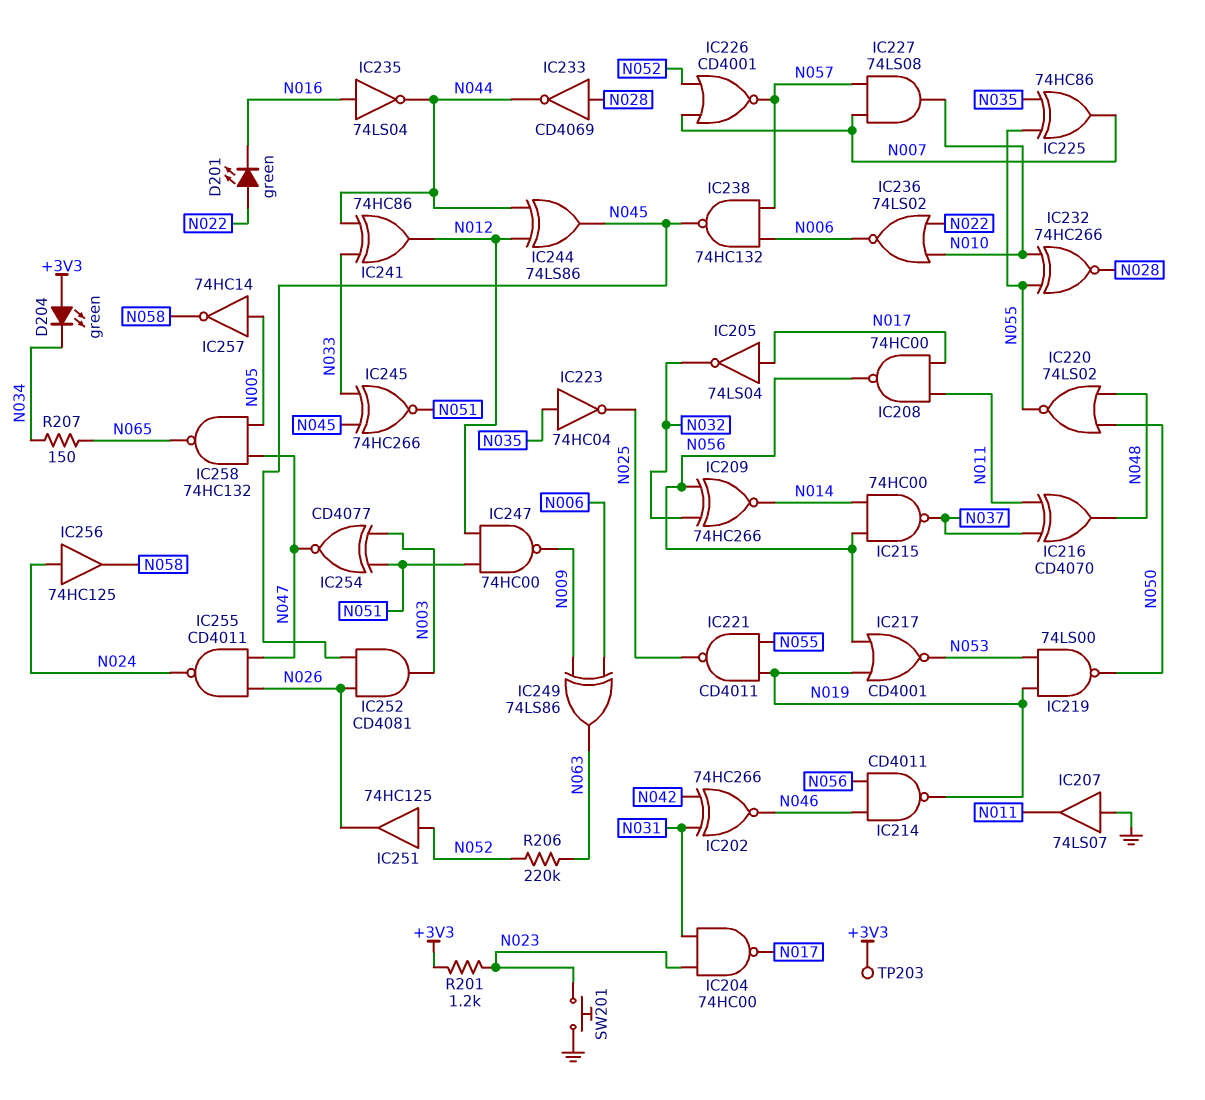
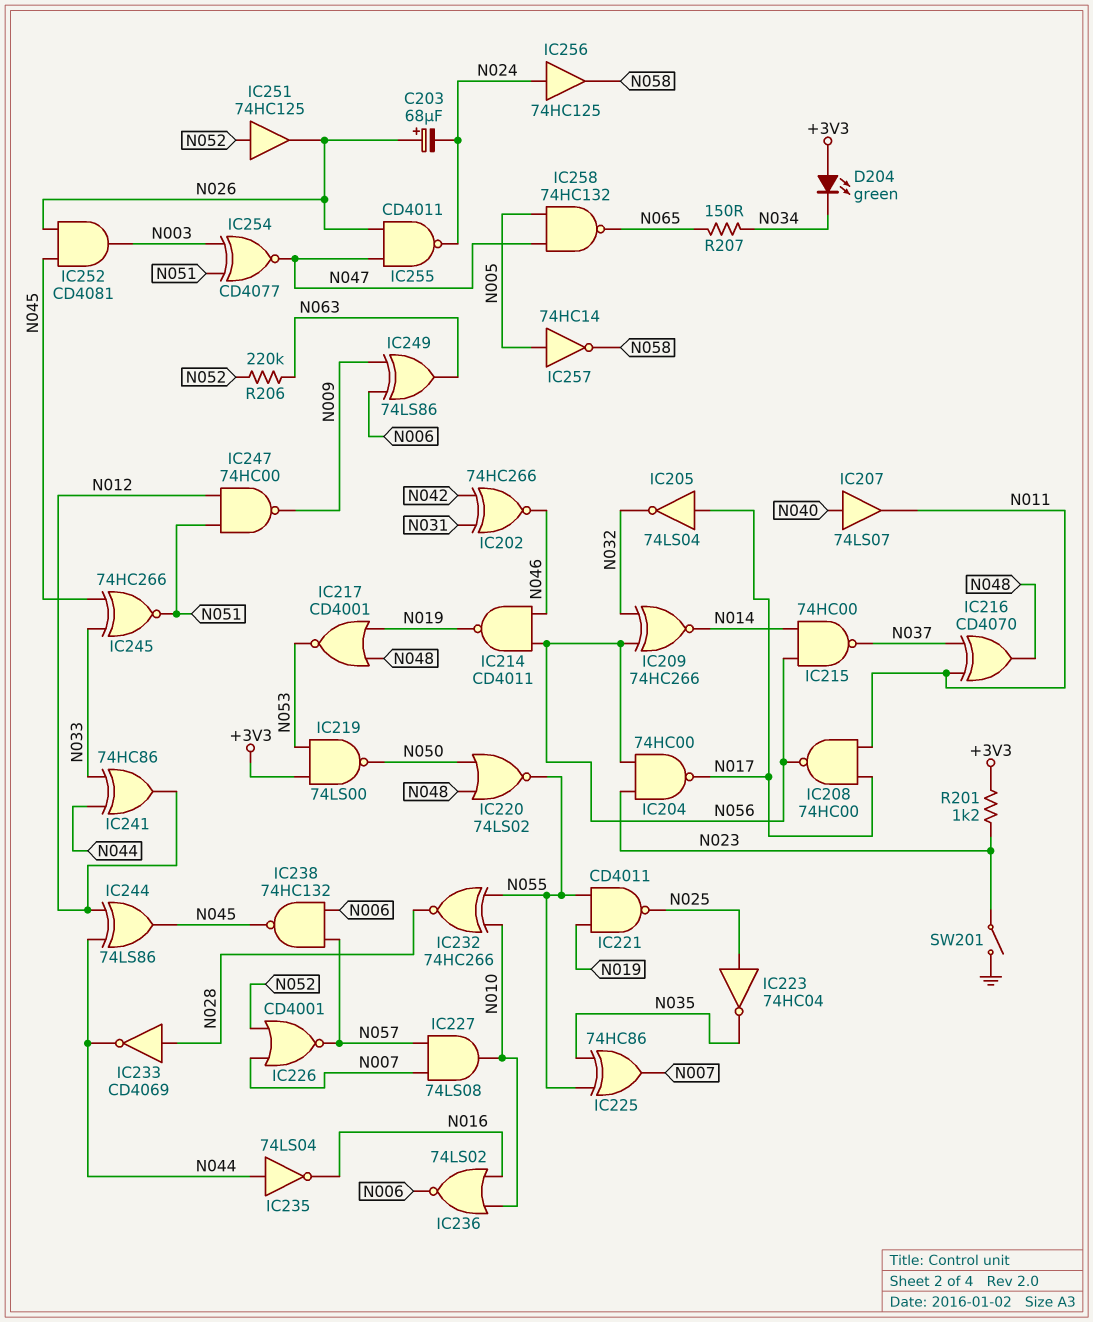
C203: none -> 68uF (plus N026, minus N024)
D201: LED green (A N022, K N016) -> none
IC204: NAND 74HC00 (in N023, in N031, out N017) -> NAND 74HC00 (in N023, in N056, out N017)
IC207: buffer 74LS07 (in GND, out N011) -> buffer 74LS07 (in N040, out N011)
IC217: NOR CD4001 (in N019, in N056, out N053) -> NOR CD4001 (in N019, in N048, out N053)
IC219: NAND 74LS00 (in N019, in N053, out N050) -> NAND 74LS00 (in +3V3, in N053, out N050)
IC223: NOT 74HC04 (in N035, out N025) -> NOT 74HC04 (in N025, out N035)
IC235: NOT 74LS04 (in N016, out N044) -> NOT 74LS04 (in N044, out N016)
IC236: NOR 74LS02 (in N010, in N022, out N006) -> NOR 74LS02 (in N010, in N016, out N006)
SW201: button (GND, N023) -> switch (GND, N023)
TP203: test point (+3V3) -> none

